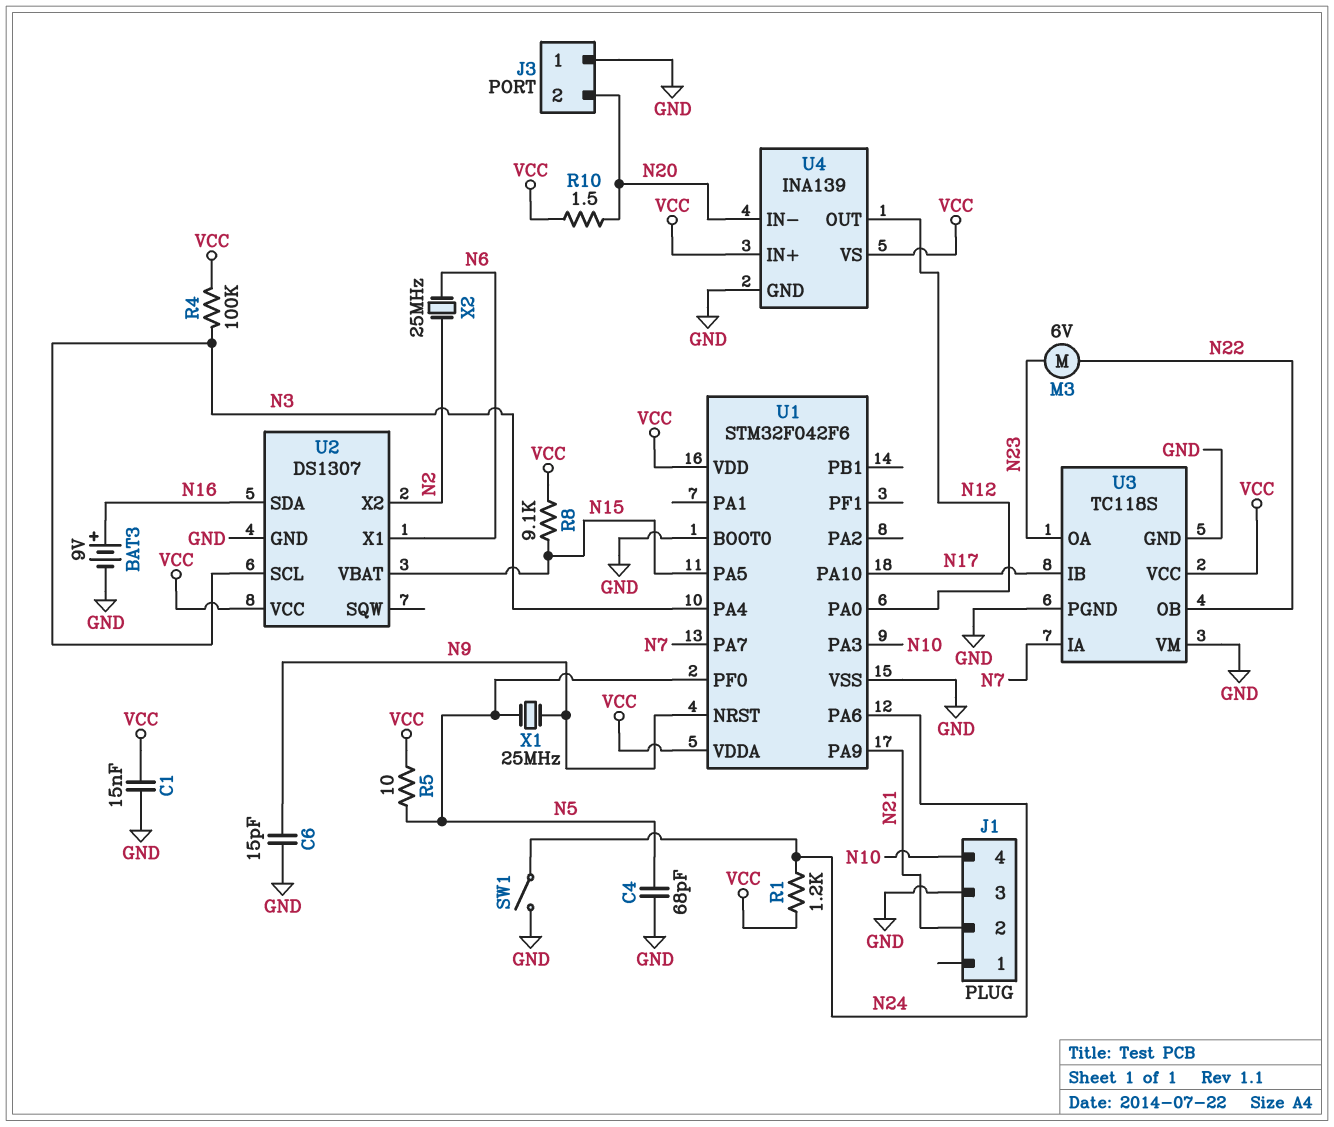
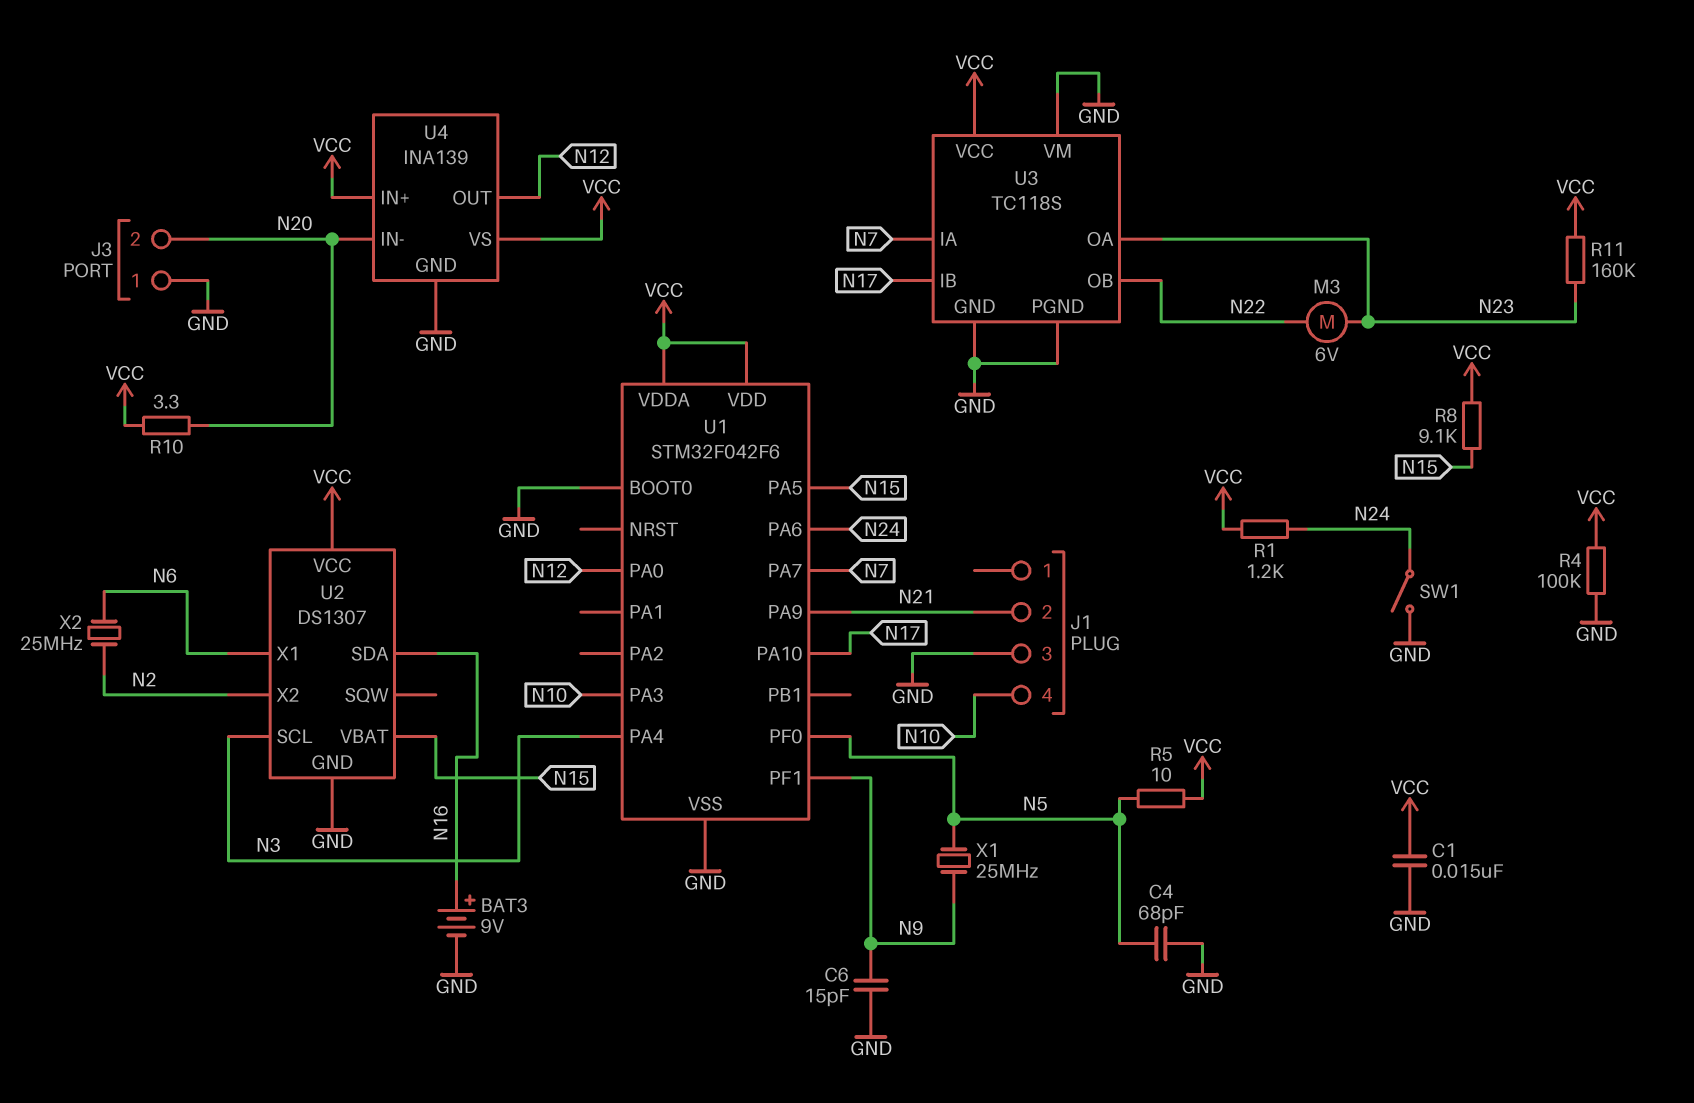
R4: 100k (N3, VCC) -> 100k (GND, VCC)
R10: 1.5 (N20, VCC) -> 3.3 (N20, VCC)
R11: none -> 160k (N23, VCC)
U1 pin NRST: N9 -> none
U1 pin PF1: none -> N9

